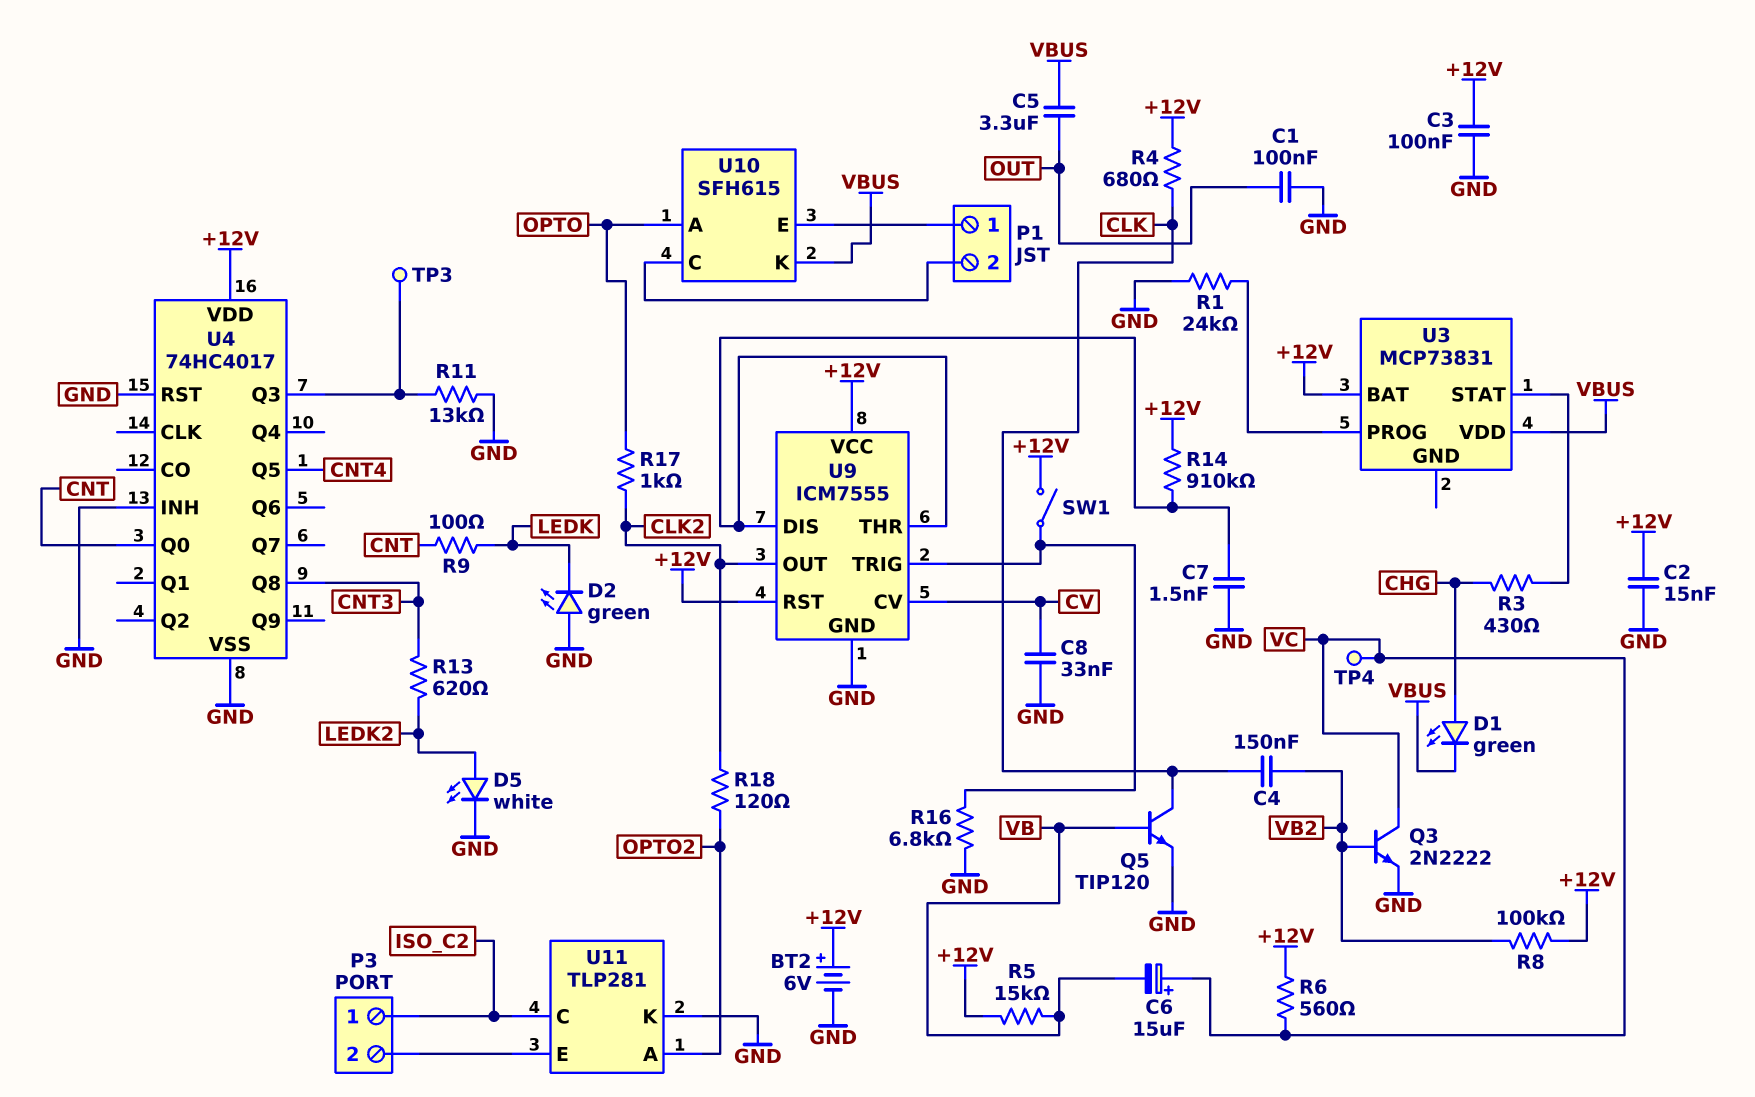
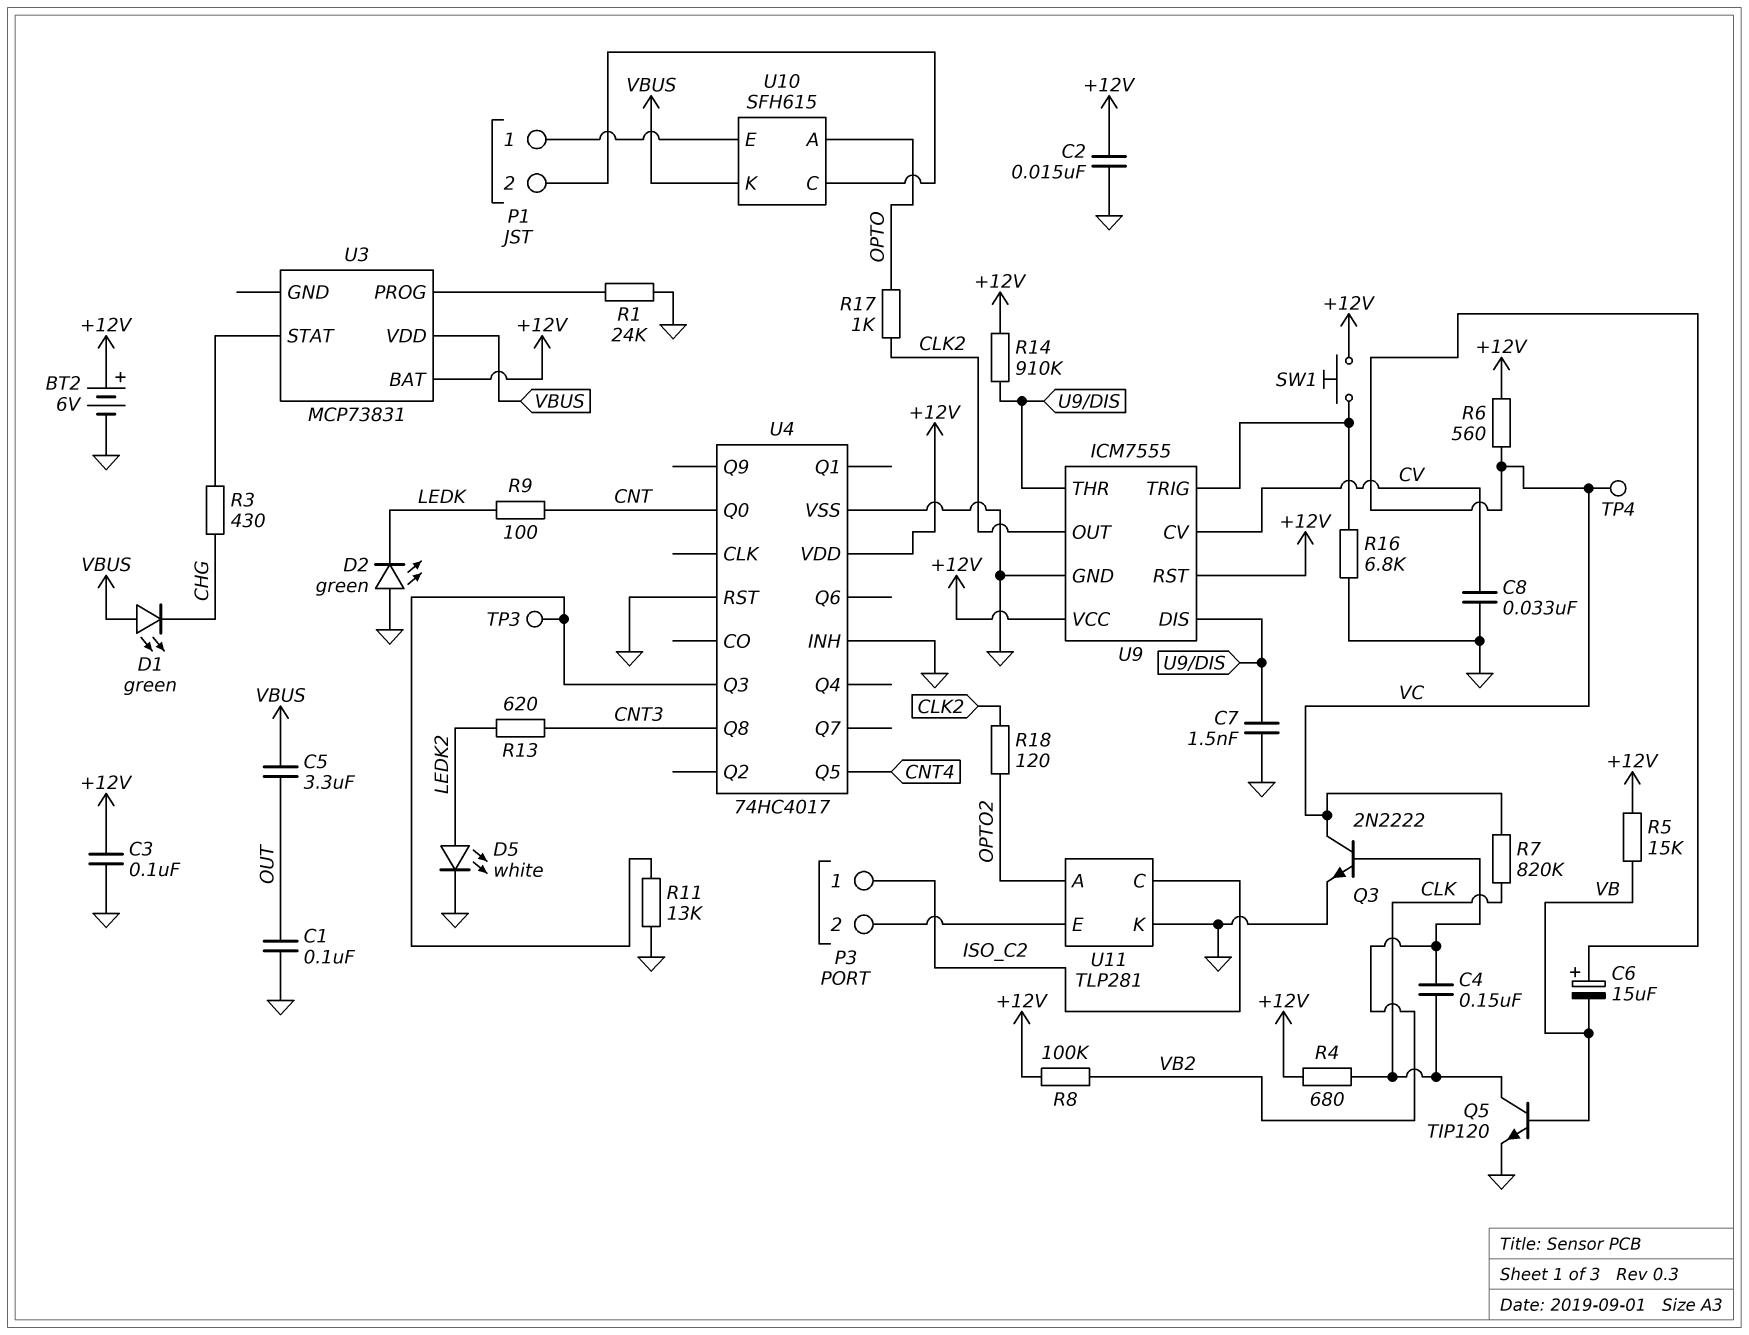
D1: LED green (A CHG, K VBUS) -> LED green (A VBUS, K CHG)
R7: none -> 820k (CLK, VC)
SW1: switch (+12V, U9/TRIG) -> button (+12V, U9/TRIG)

